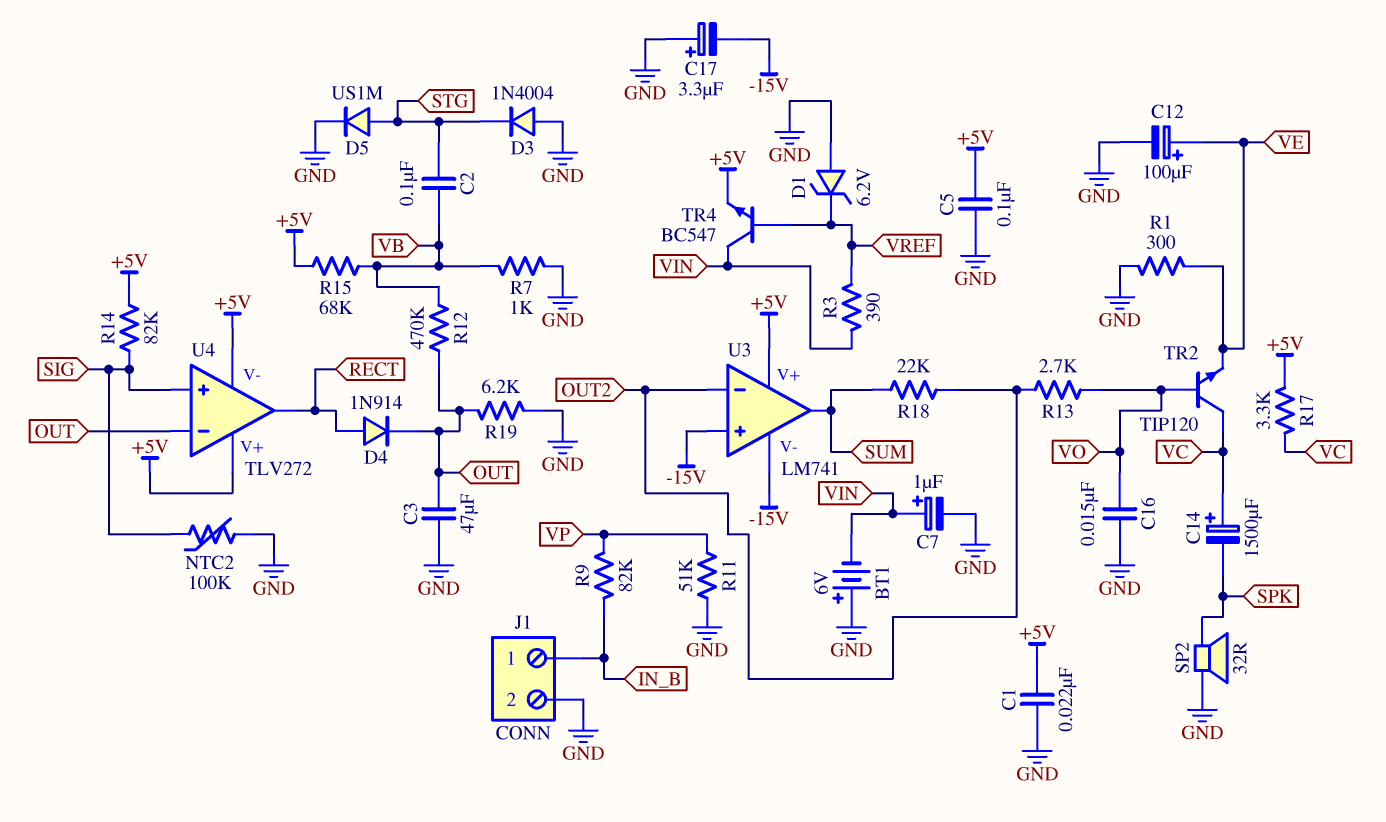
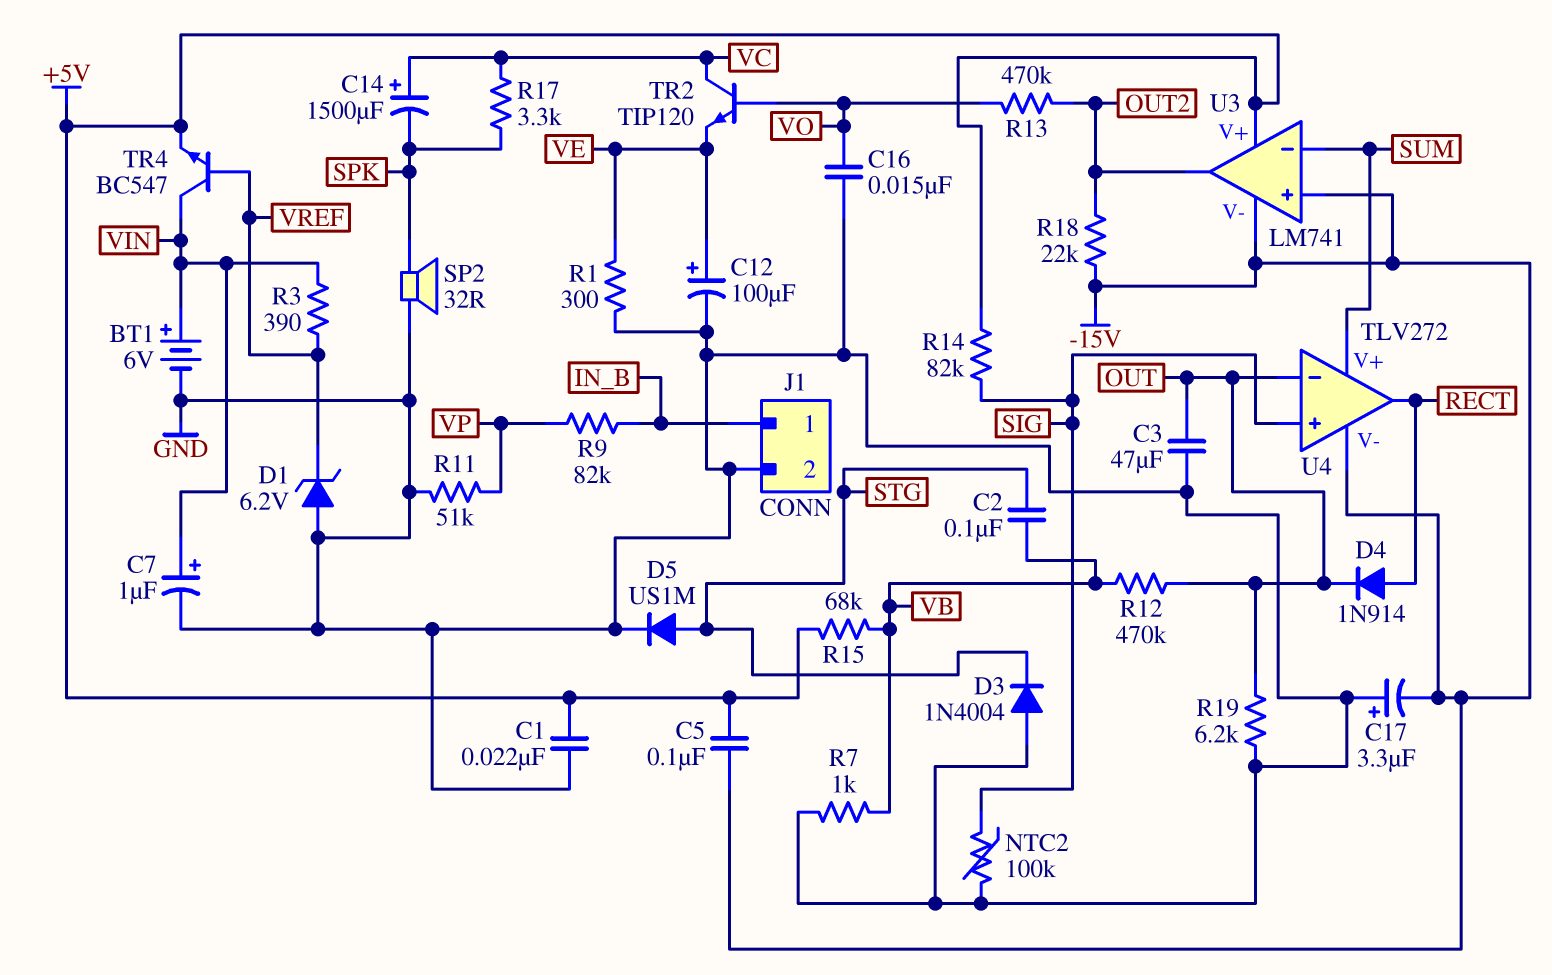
BT1: 6V (plus GND, minus VIN) -> 6V (plus VIN, minus GND)
C5: 100nF (+5V, GND) -> 100nF (+5V, -15V)
R13: 2.7k (OUT2, VO) -> 470k (OUT2, VO)
R17: 3.3k (+5V, VC) -> 3.3k (SPK, VC)
R18: 22k (OUT2, SUM) -> 22k (-15V, OUT2)
U3 pin in-: OUT2 -> SUM
U3 pin out: SUM -> OUT2
U4 pin V+: +5V -> SUM
U4 pin V-: +5V -> -15V

